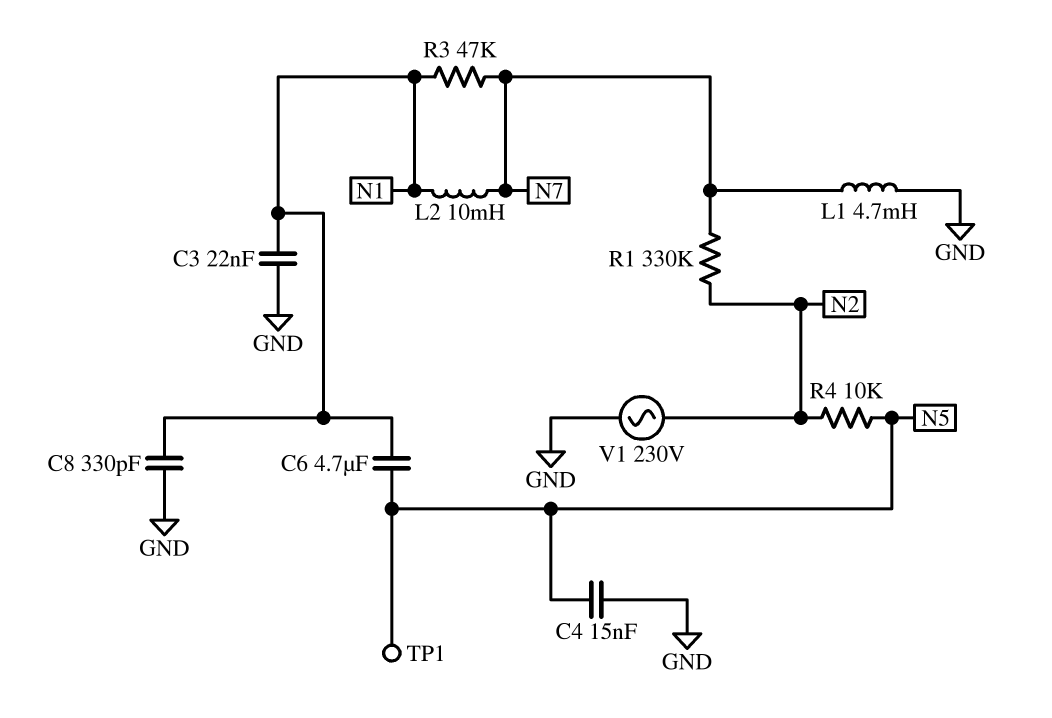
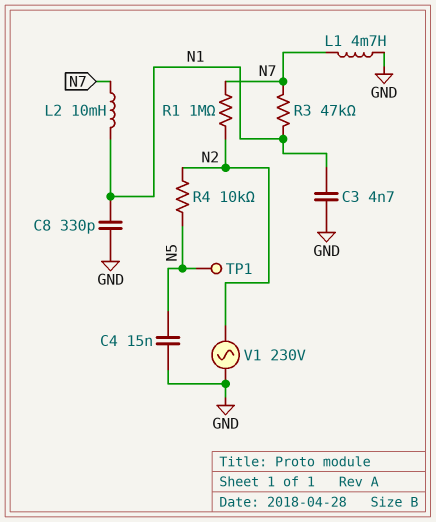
C3: 22nF (GND, N1) -> 4.7nF (GND, N1)
C6: 4.7uF (N1, N5) -> none
R1: 330k (N2, N7) -> 1M (N2, N7)

